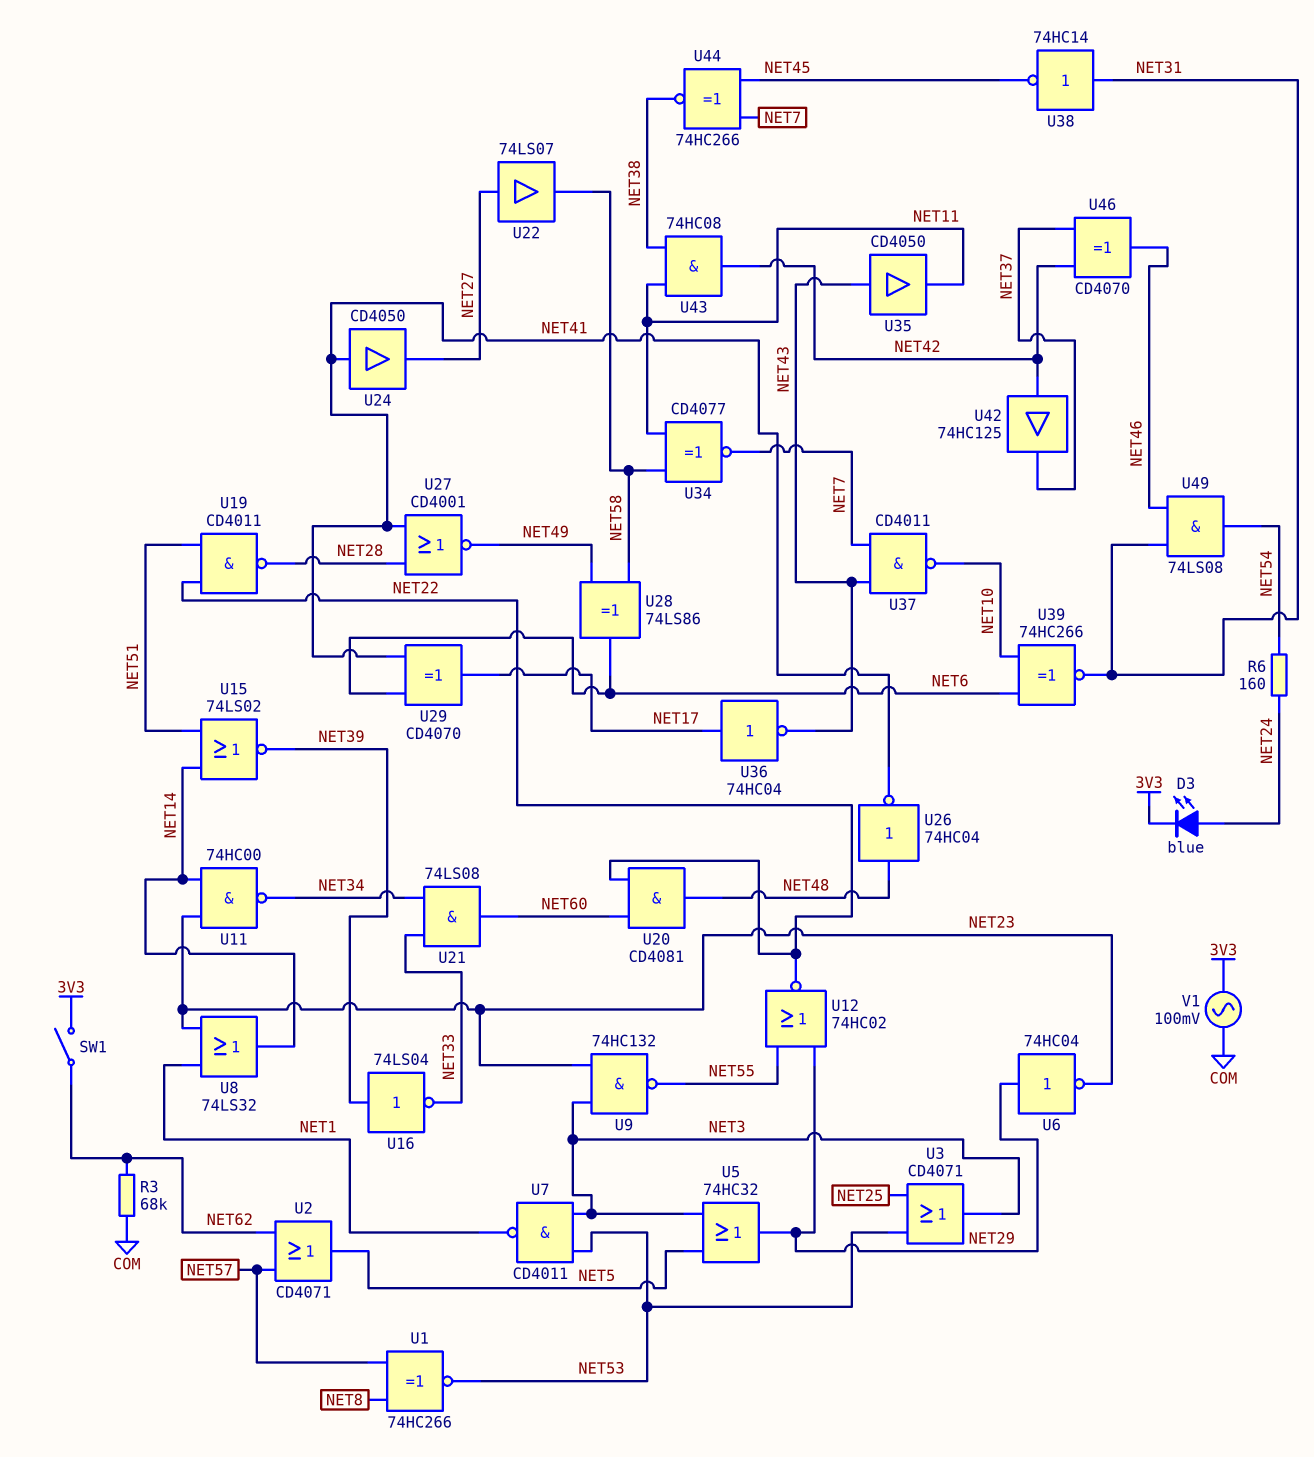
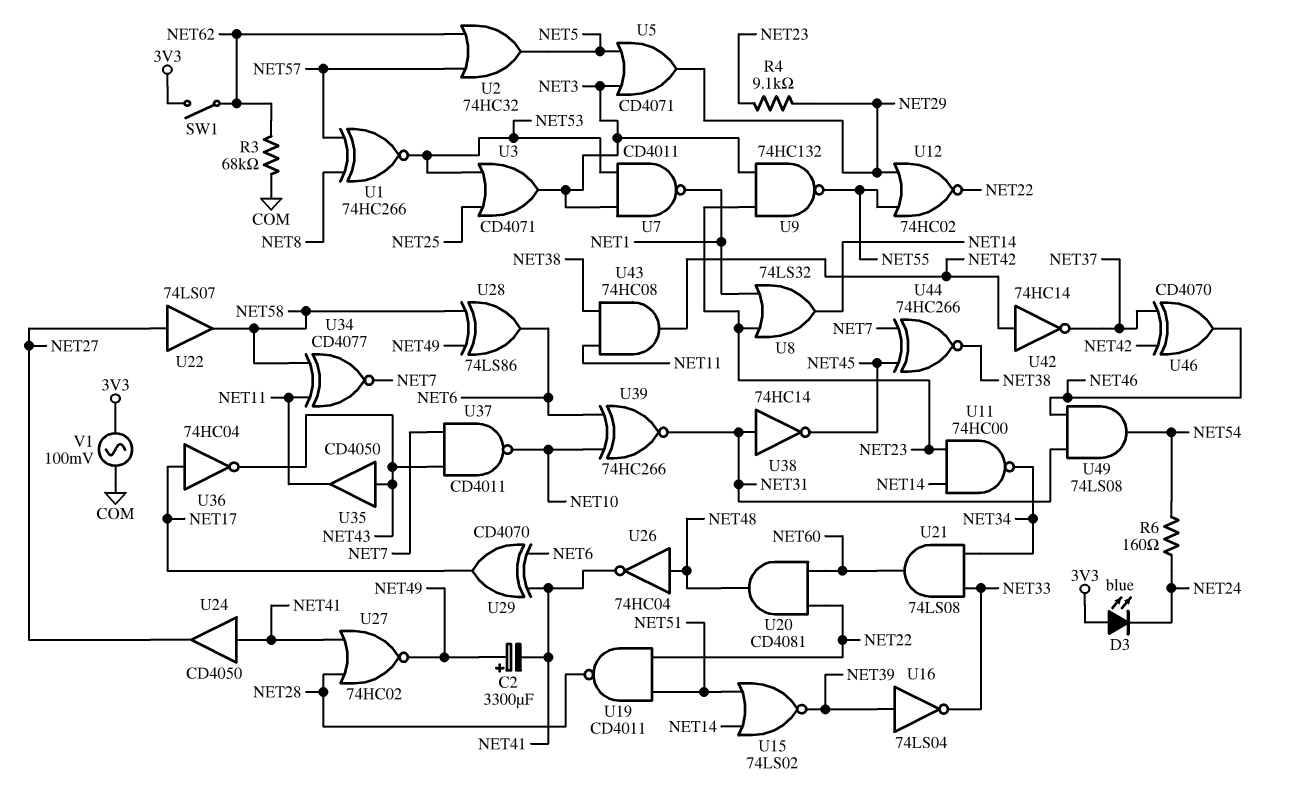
C2: none -> 3300uF (plus NET49, minus NET41)
D3: LED blue (A NET24, K 3V3) -> LED blue (A 3V3, K NET24)
R4: none -> 9.1k (NET23, NET29)
U2: OR CD4071 (in NET57, in NET62, out NET5) -> OR 74HC32 (in NET57, in NET62, out NET5)
U5: OR 74HC32 (in NET3, in NET5, out NET29) -> OR CD4071 (in NET3, in NET5, out NET29)
U6: NOT 74HC04 (in NET29, out NET23) -> none
U27: NOR CD4001 (in NET28, in NET41, out NET49) -> NOR 74HC02 (in NET28, in NET41, out NET49)
U42: buffer 74HC125 (in NET42, out NET37) -> NOT 74HC14 (in NET42, out NET37)

